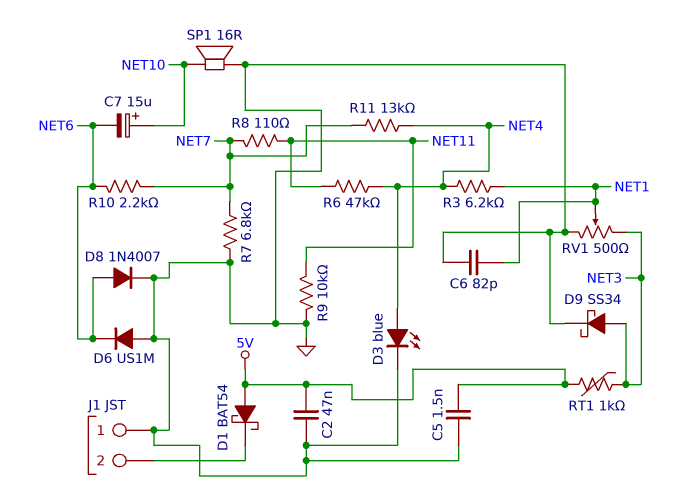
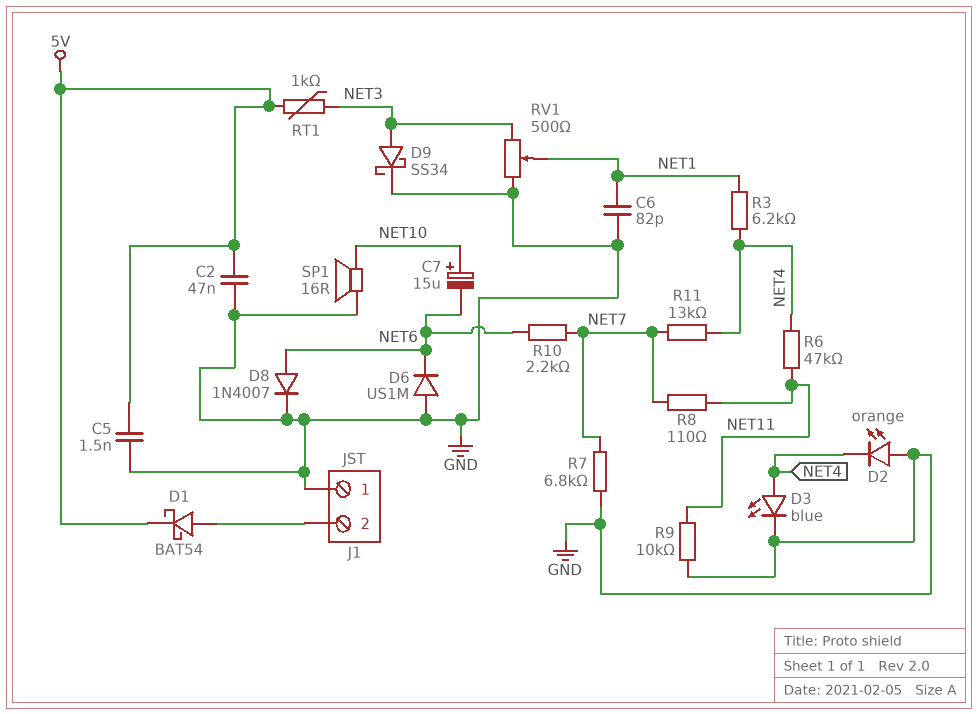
D1: schottky BAT54 (A 5V, K J1/2) -> schottky BAT54 (A J1/2, K 5V)
D2: none -> LED orange (A GND, K NET4)

